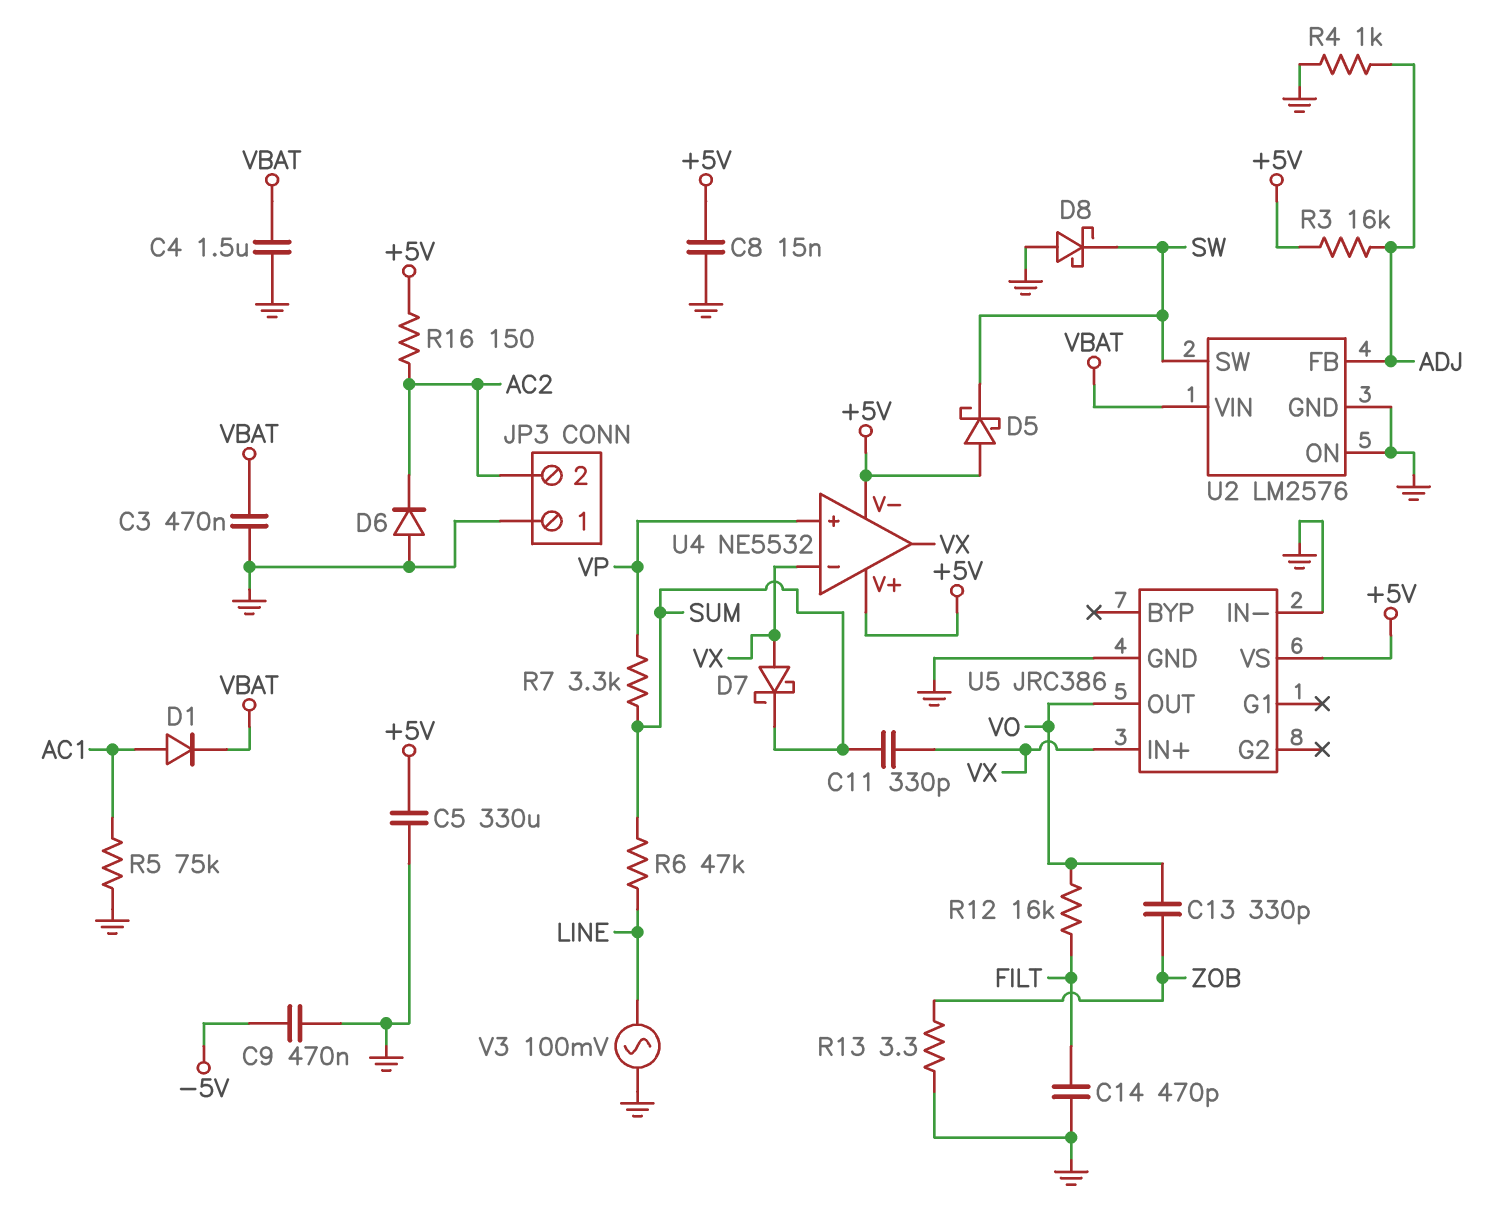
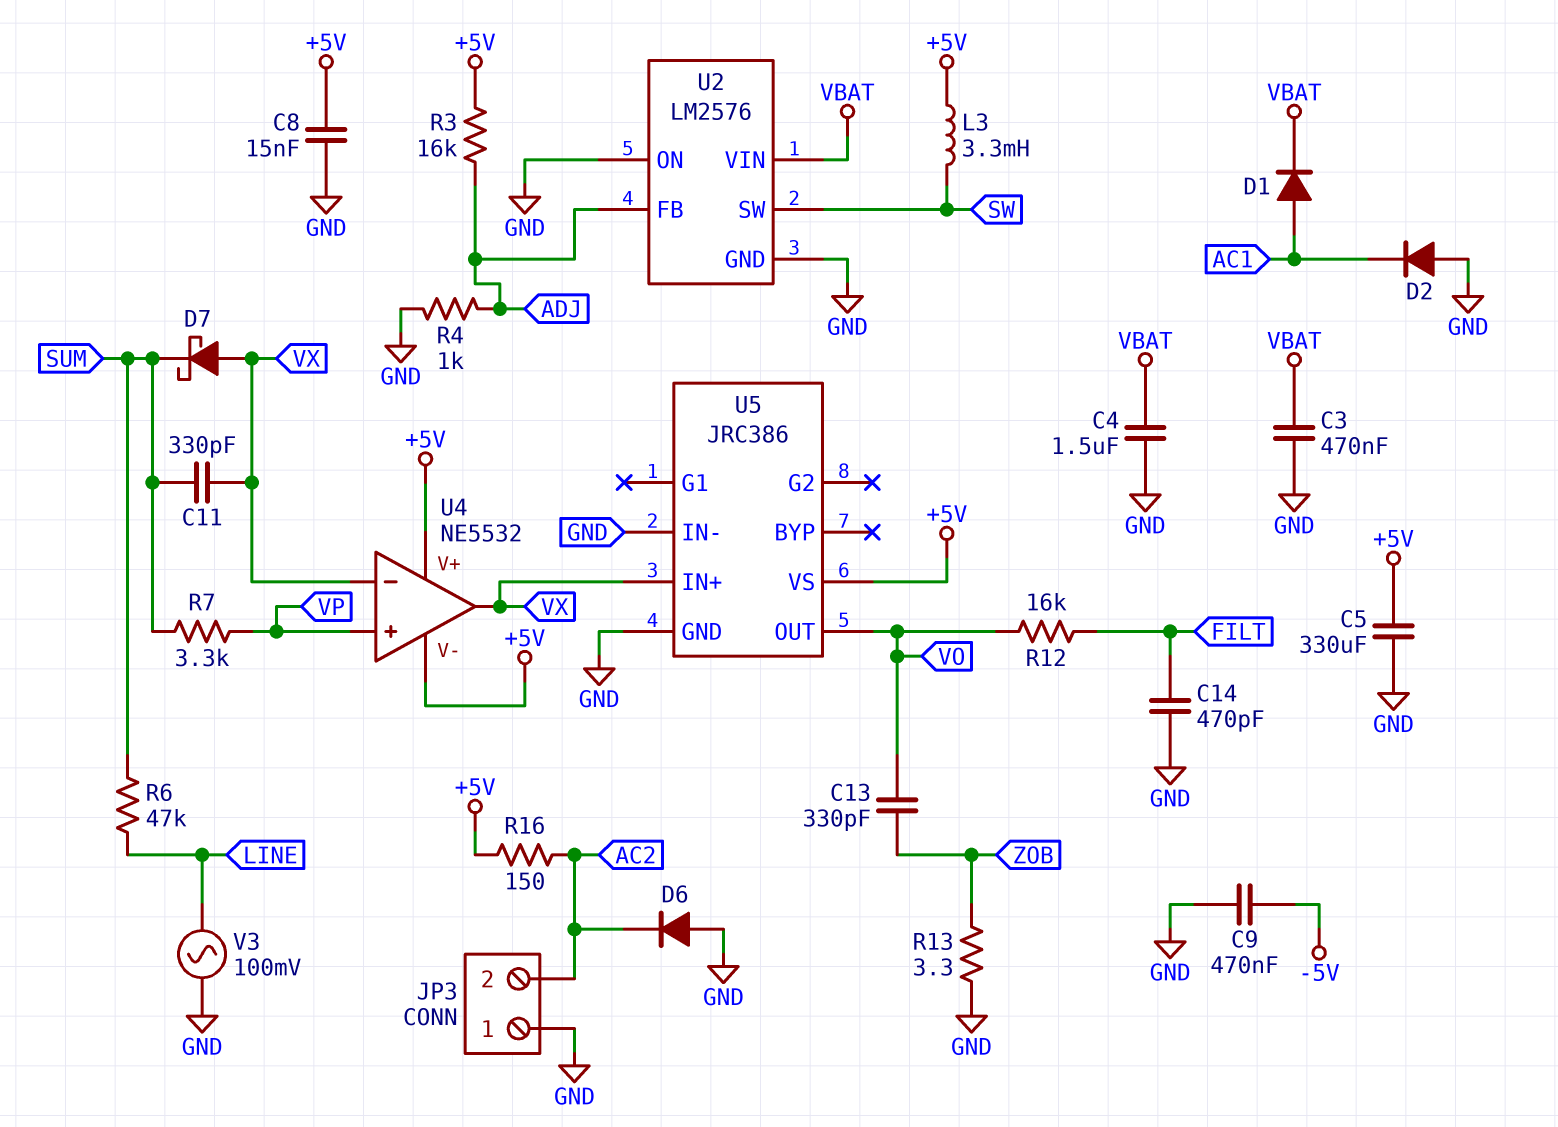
D2: none -> diode (A GND, K AC1)
D5: schottky (A +5V, K SW) -> none
D8: schottky (A GND, K SW) -> none
L3: none -> 3.3mH (+5V, SW)
R5: 75k (AC1, GND) -> none

